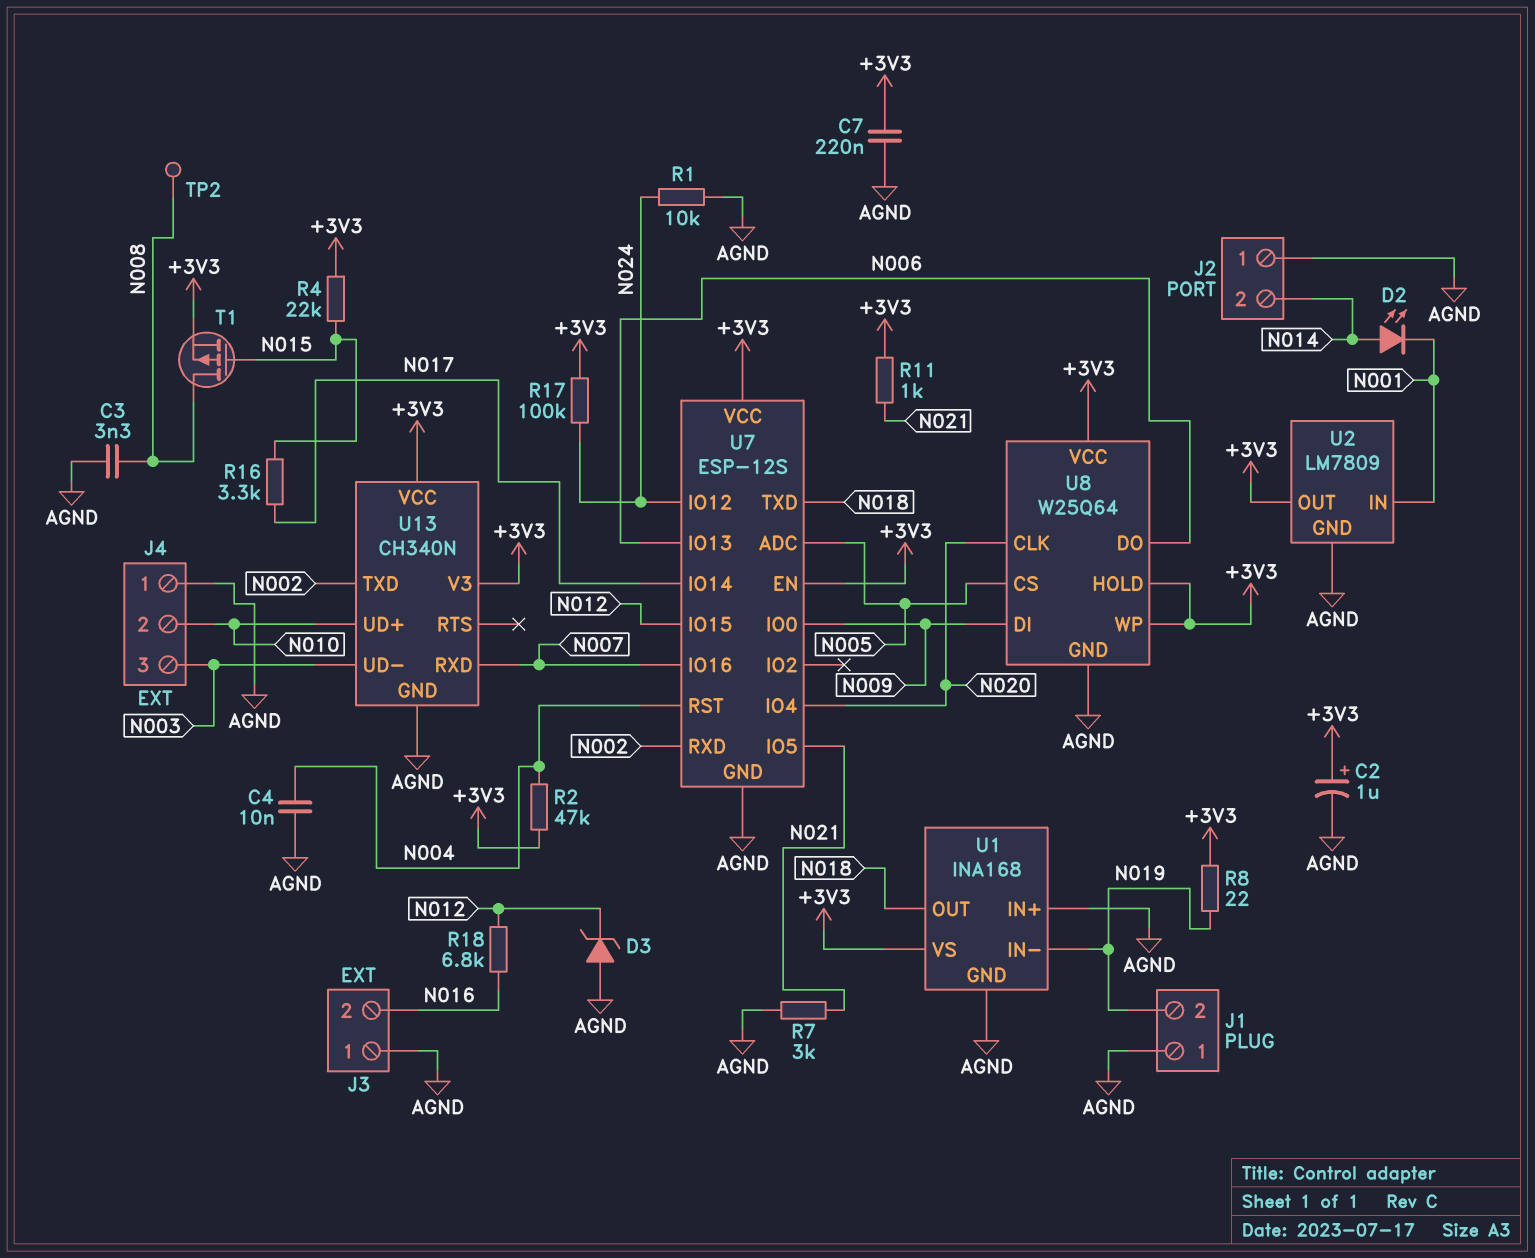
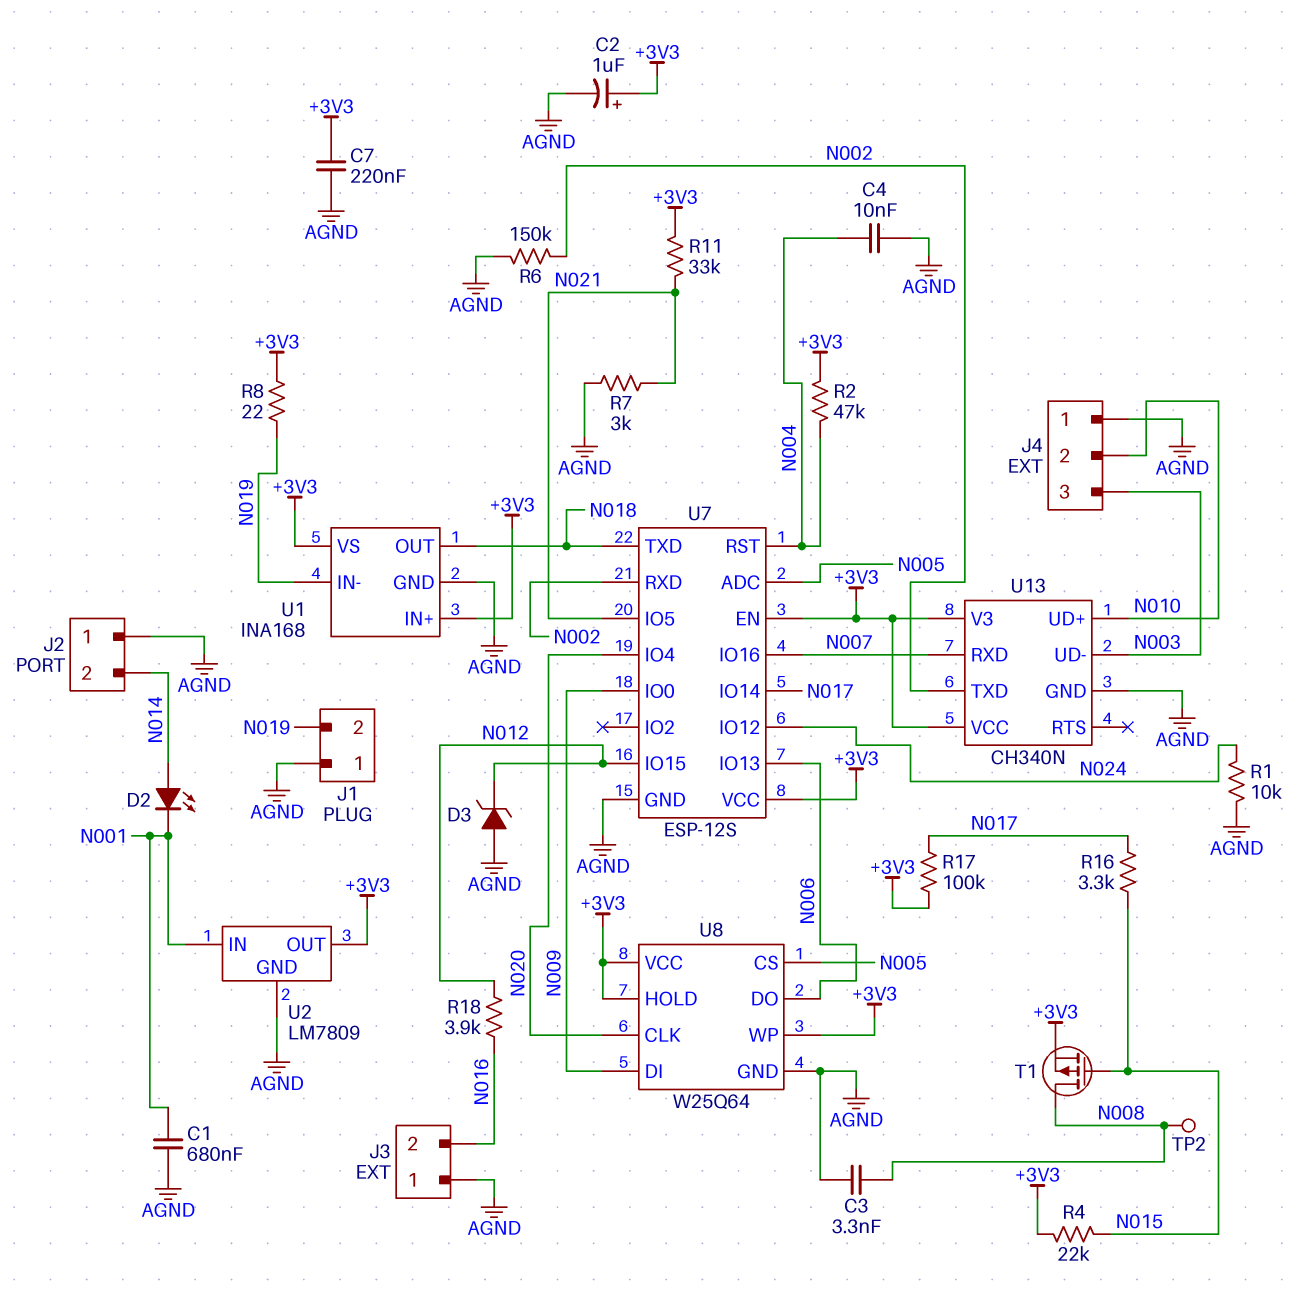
C1: none -> 680nF (AGND, N001)
R6: none -> 150k (AGND, N002)
R11: 1k (+3V3, N021) -> 33k (+3V3, N021)
R17: 100k (+3V3, N024) -> 100k (+3V3, N017)
R18: 6.8k (N012, N016) -> 3.9k (N012, N016)
U1 pin IN+: AGND -> +3V3

